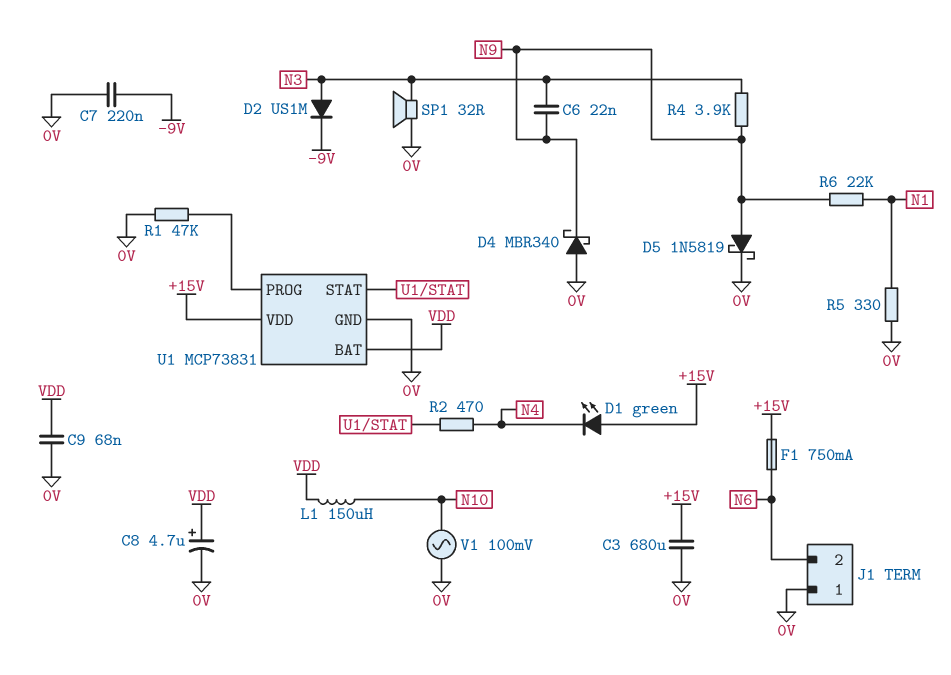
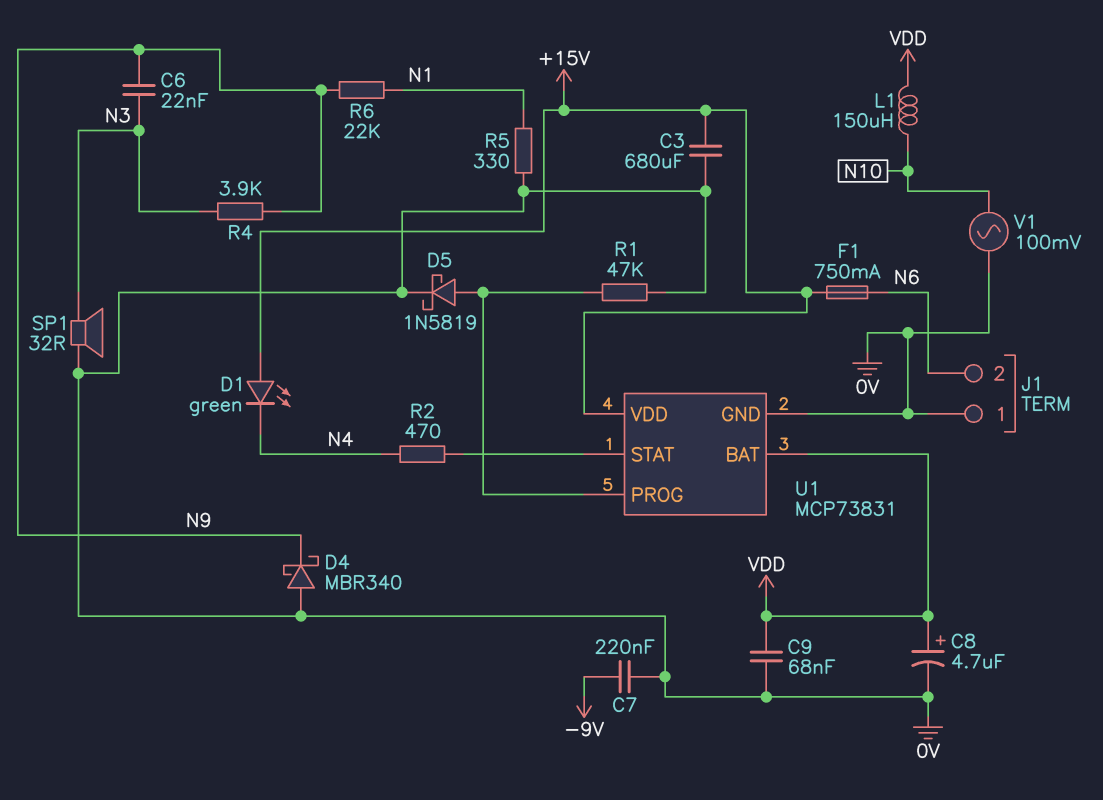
D2: diode US1M (A N3, K -9V) -> none
D5: schottky 1N5819 (A N9, K 0V) -> schottky 1N5819 (A U1/PROG, K 0V)

